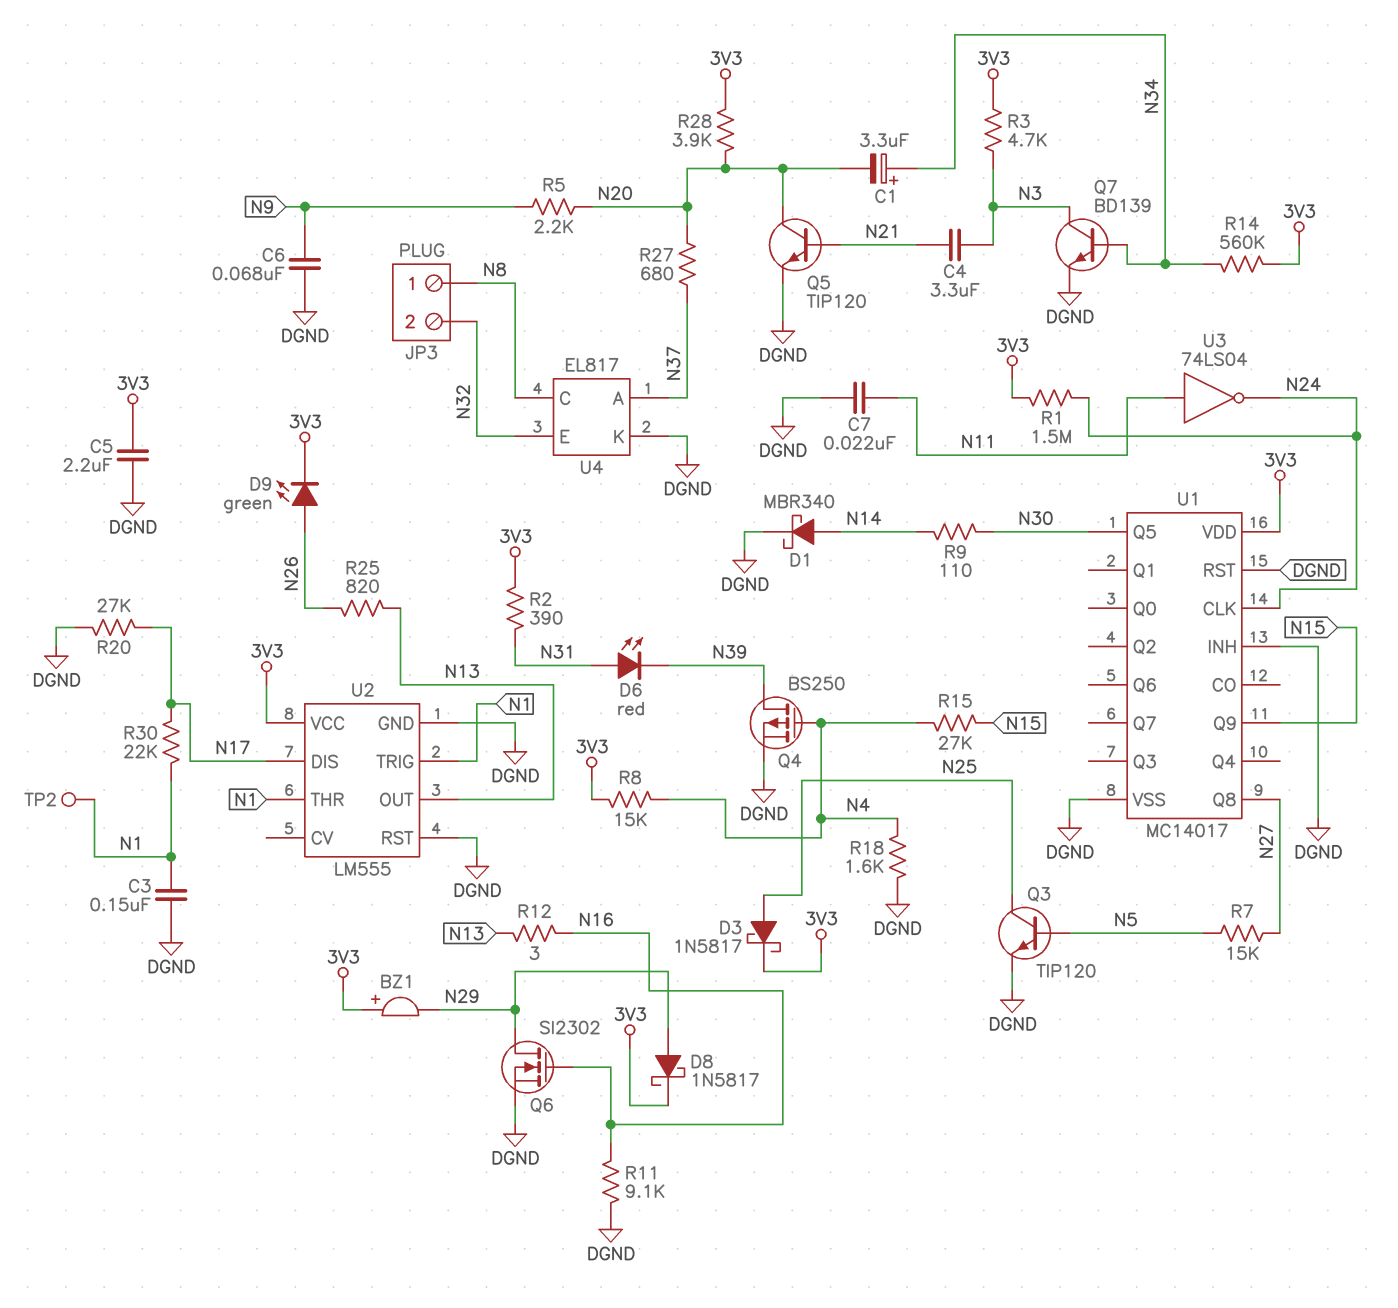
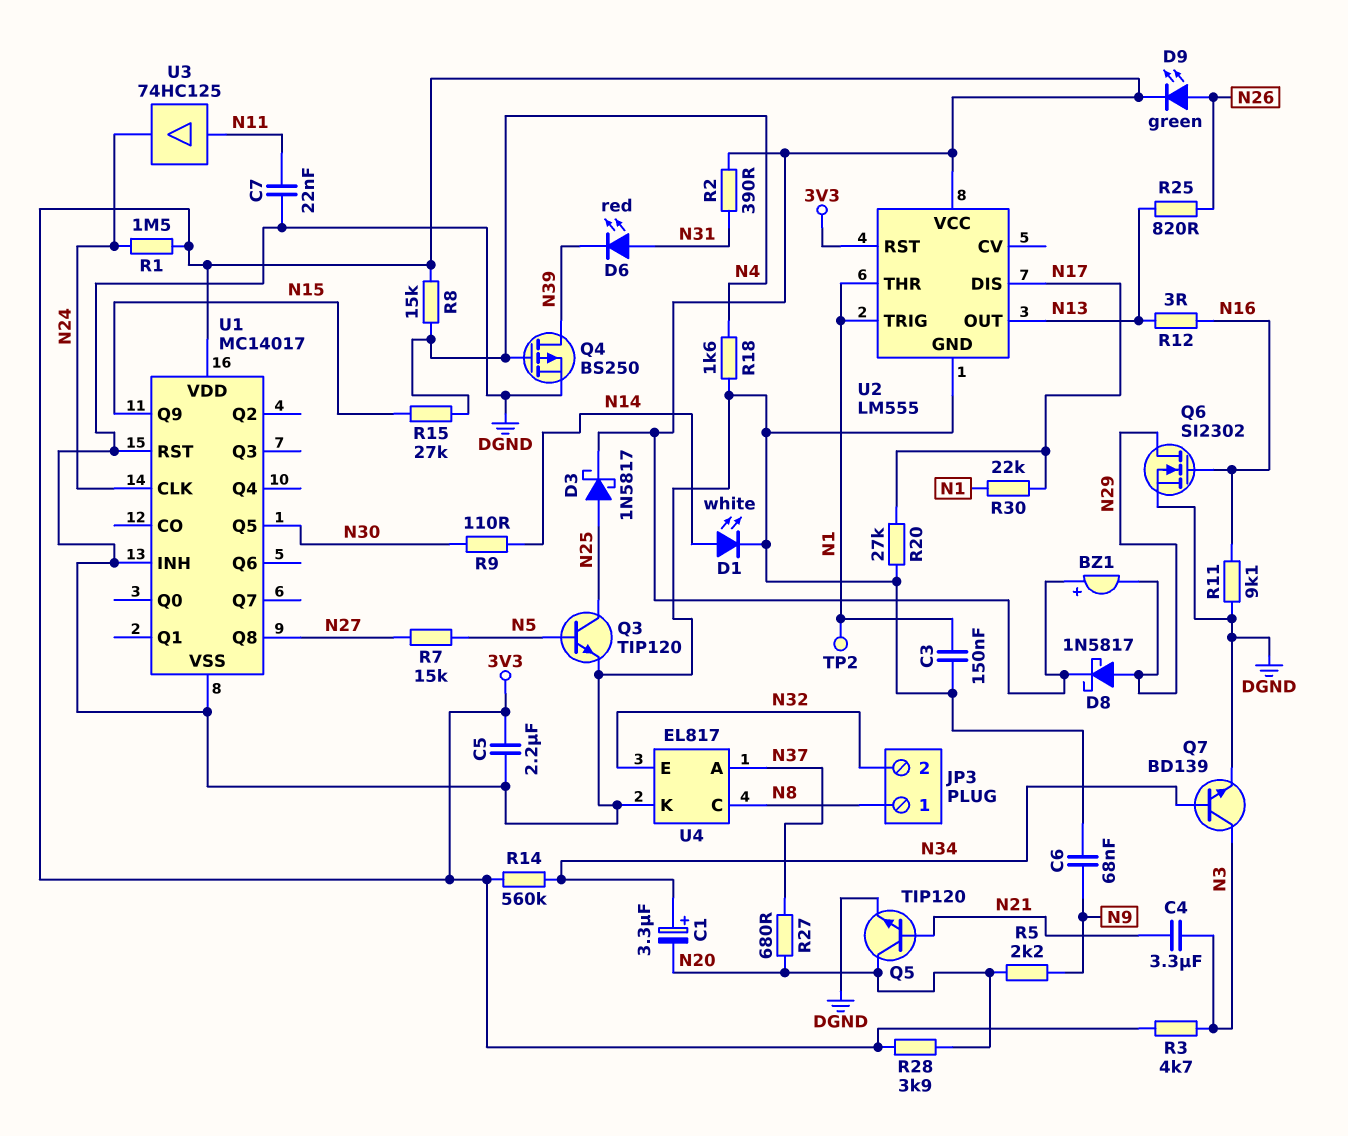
D1: schottky MBR340 (A N14, K DGND) -> LED white (A N14, K DGND)
U2 pin RST: DGND -> 3V3
U3: NOT 74LS04 (in N11, out N24) -> buffer 74HC125 (in N11, out N24)

